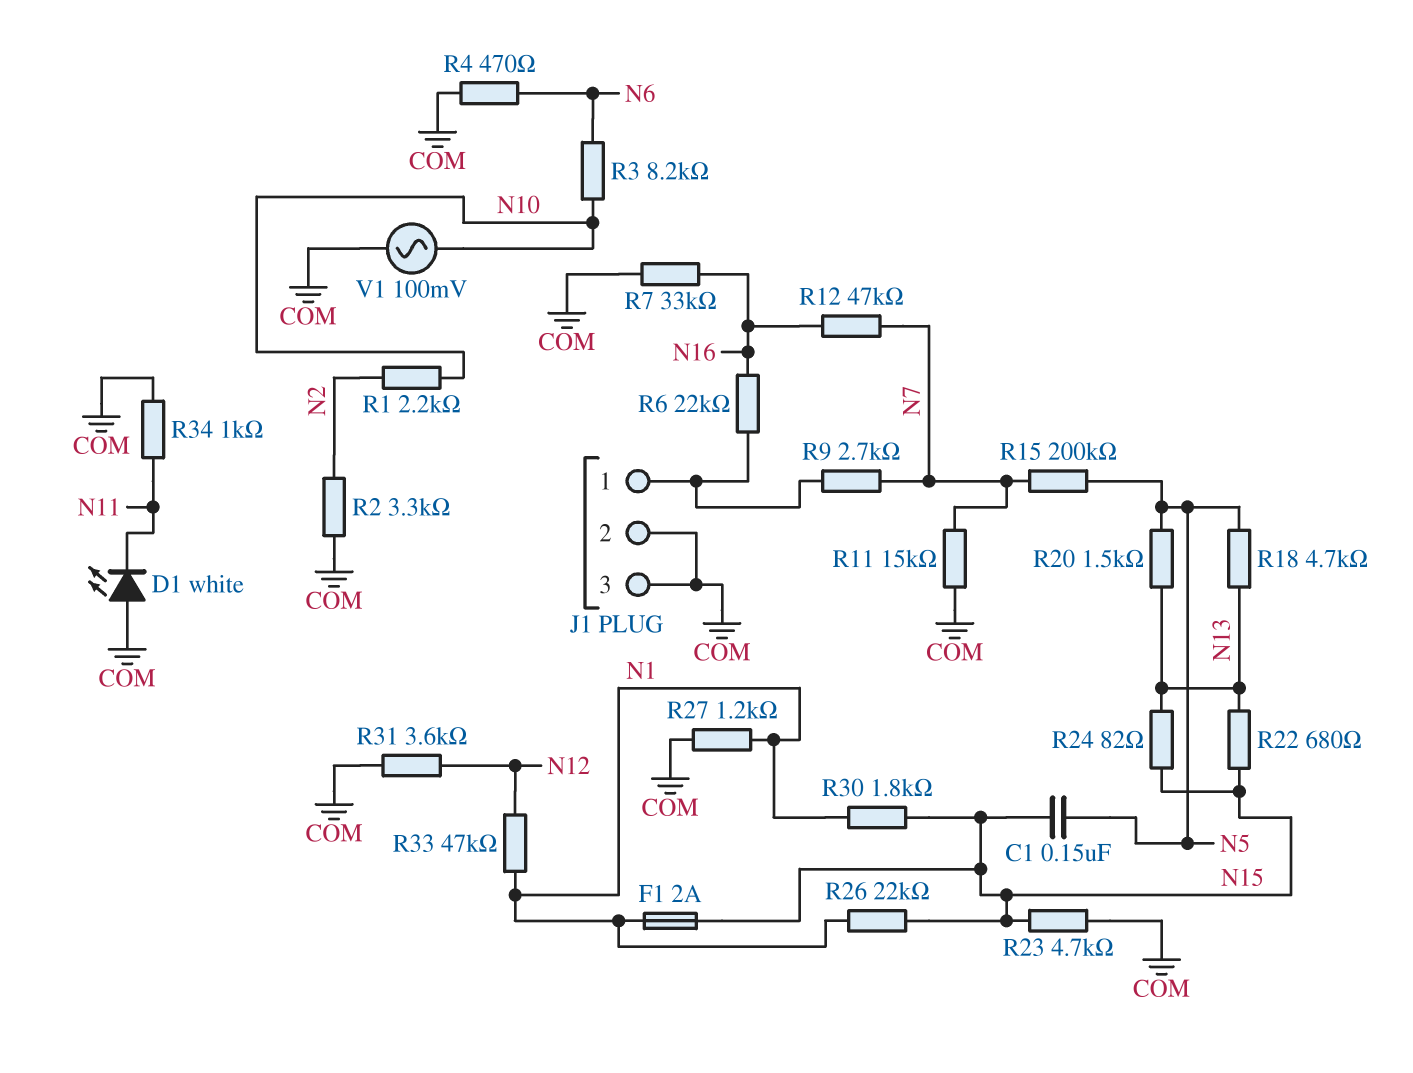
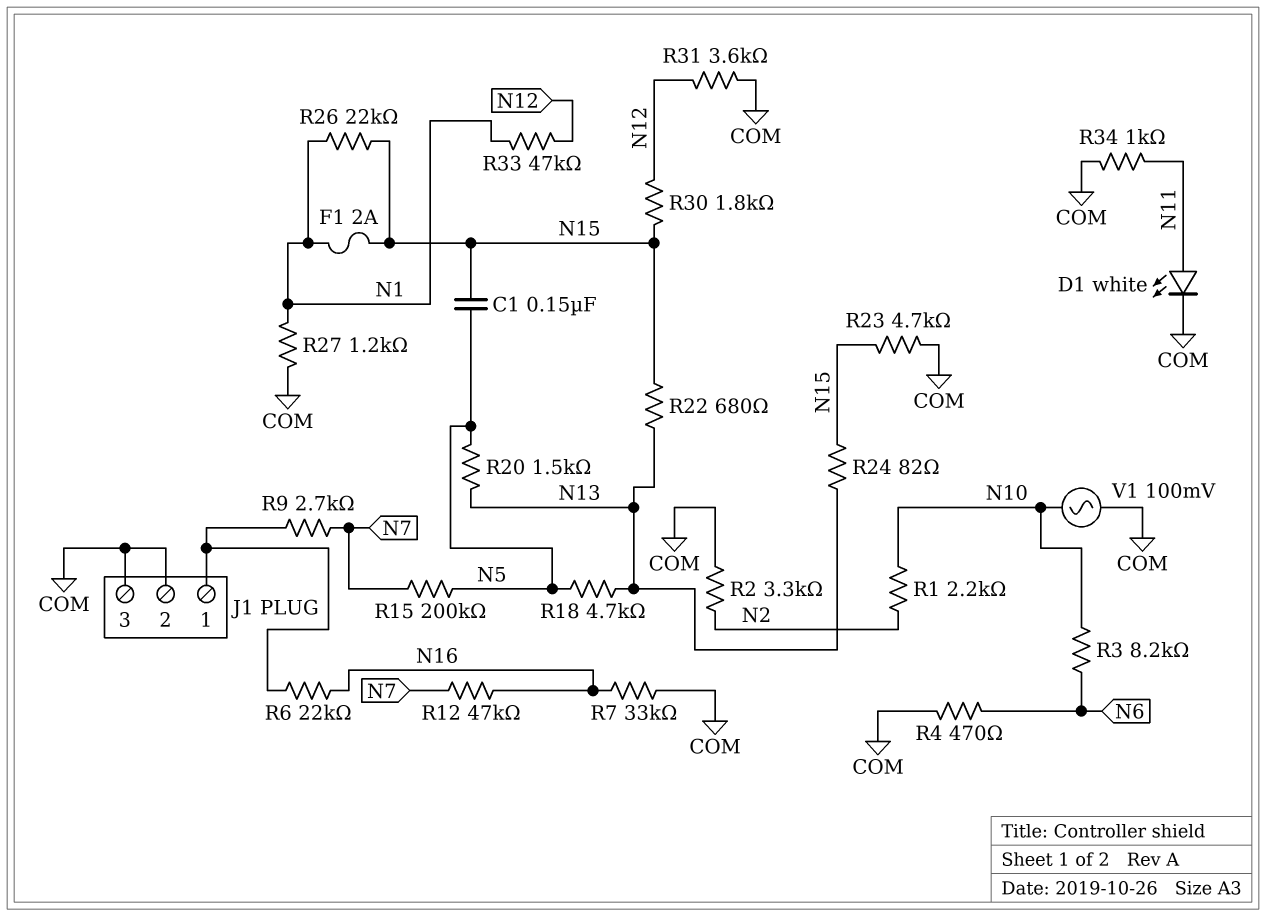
D1: LED white (A COM, K N11) -> LED white (A N11, K COM)
R11: 15k (COM, N7) -> none
R30: 1.8k (N1, N15) -> 1.8k (N12, N15)

